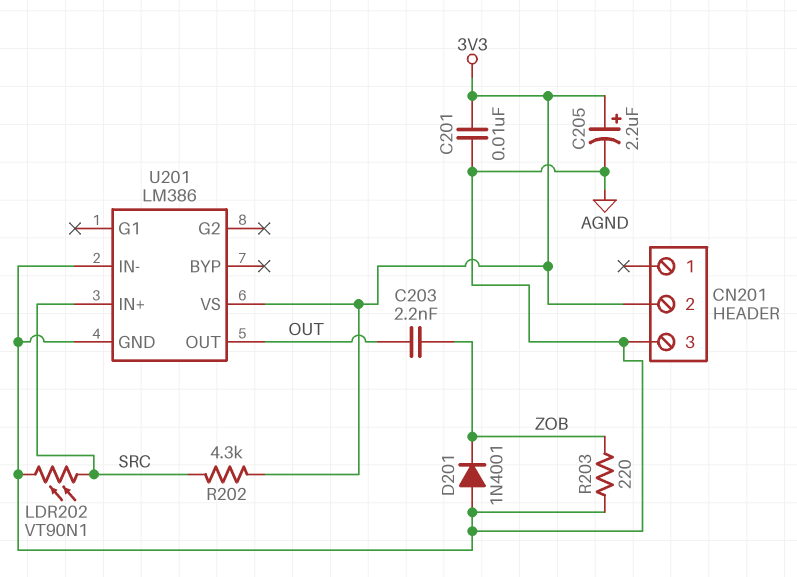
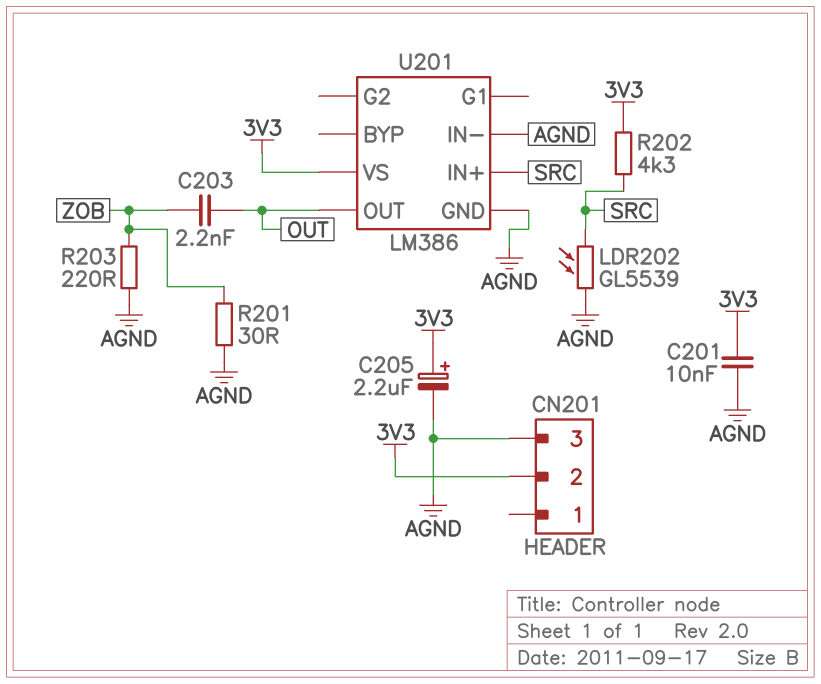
D201: diode 1N4001 (A AGND, K ZOB) -> none
LDR202: VT90N1 (AGND, SRC) -> GL5539 (AGND, SRC)
R201: none -> 30 (AGND, ZOB)

